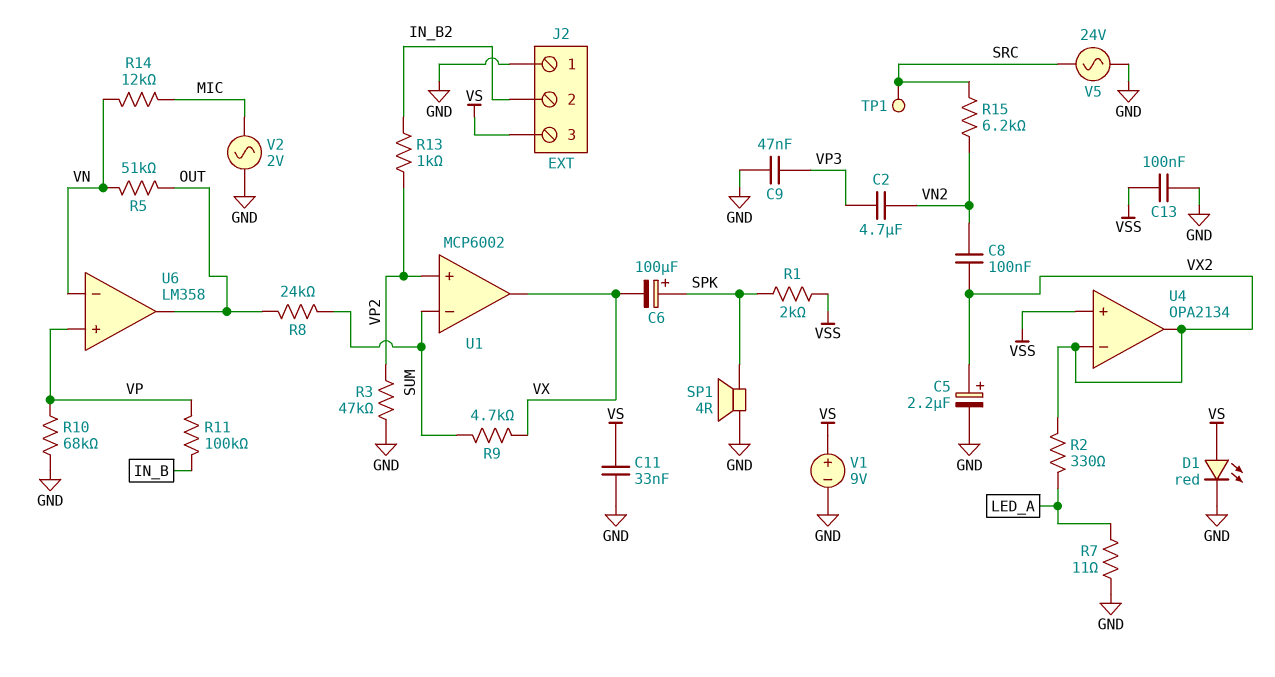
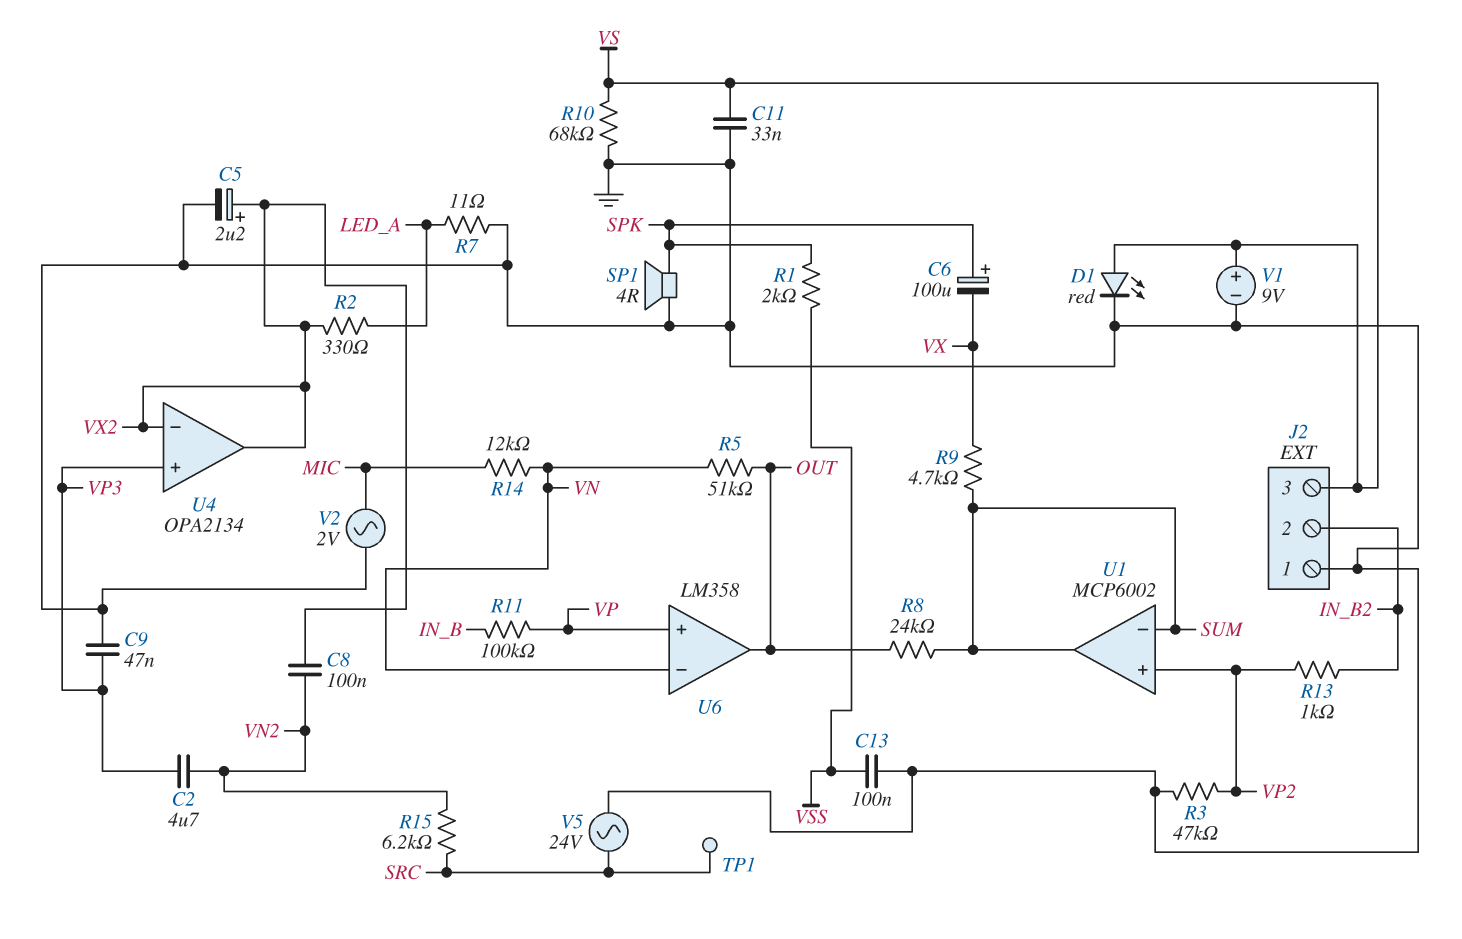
R10: 68k (GND, VP) -> 68k (GND, VS)
U1 pin out: VX -> SUM
U4 pin in+: VSS -> VP3

